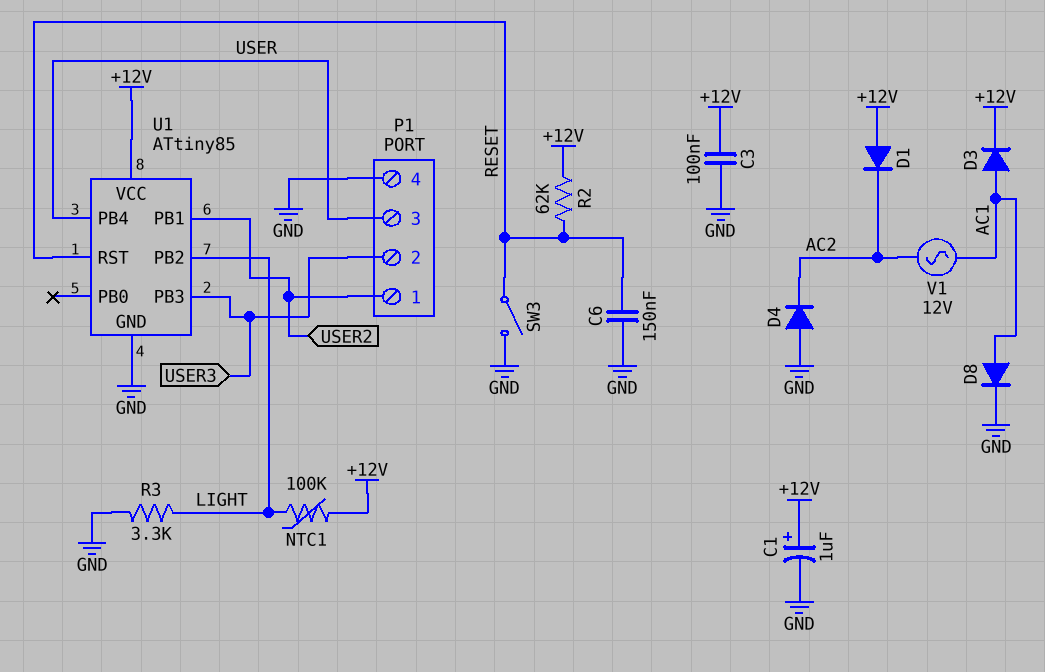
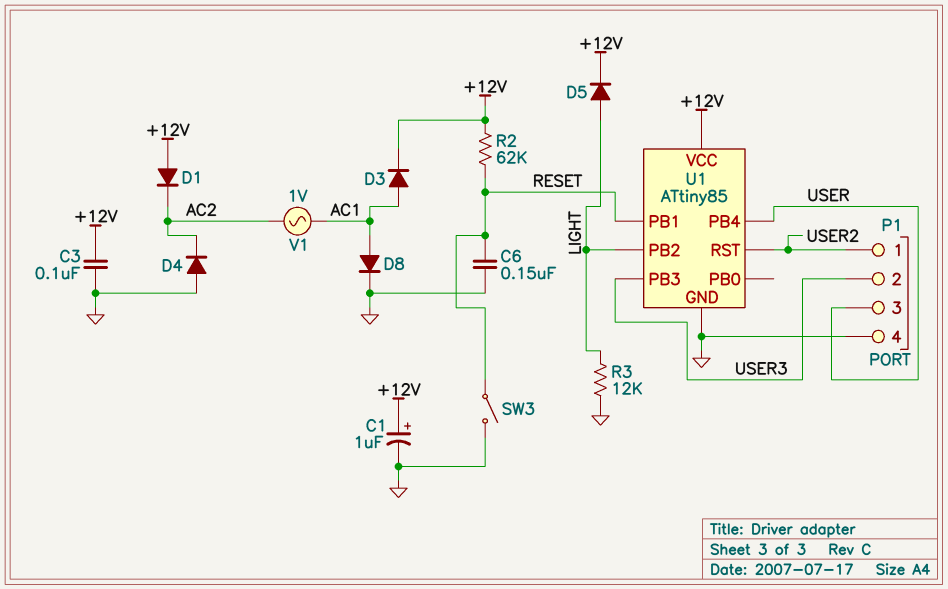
D5: none -> diode (A LIGHT, K +12V)
NTC1: 100k (+12V, LIGHT) -> none
R3: 3.3k (GND, LIGHT) -> 12k (GND, LIGHT)
U1 pin PB1: USER2 -> RESET
U1 pin RST: RESET -> USER2
V1: AC 12V (AC1, AC2) -> AC 1V (AC1, AC2)

